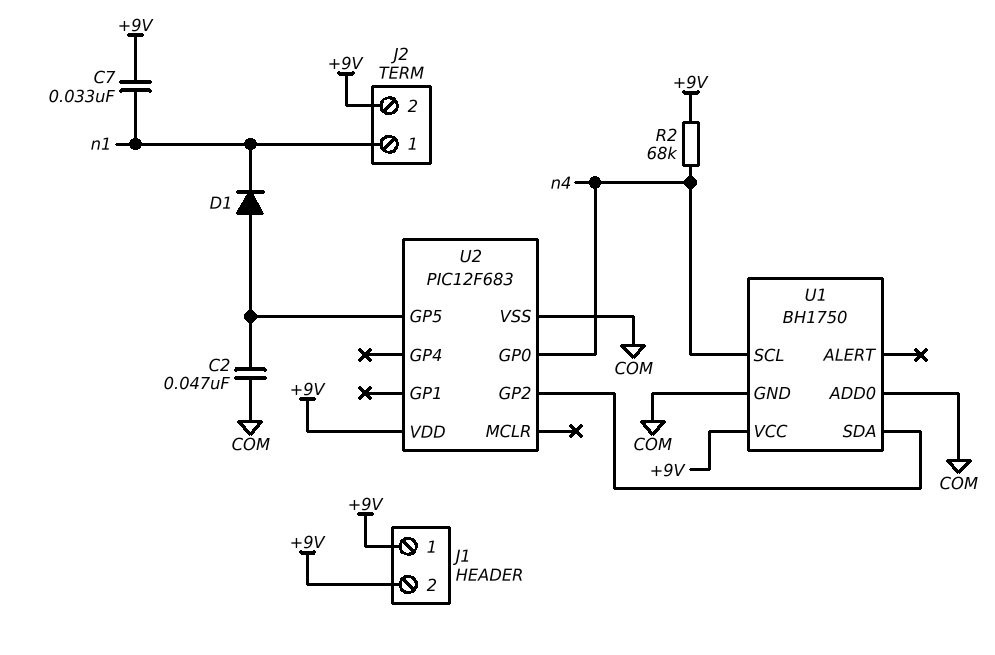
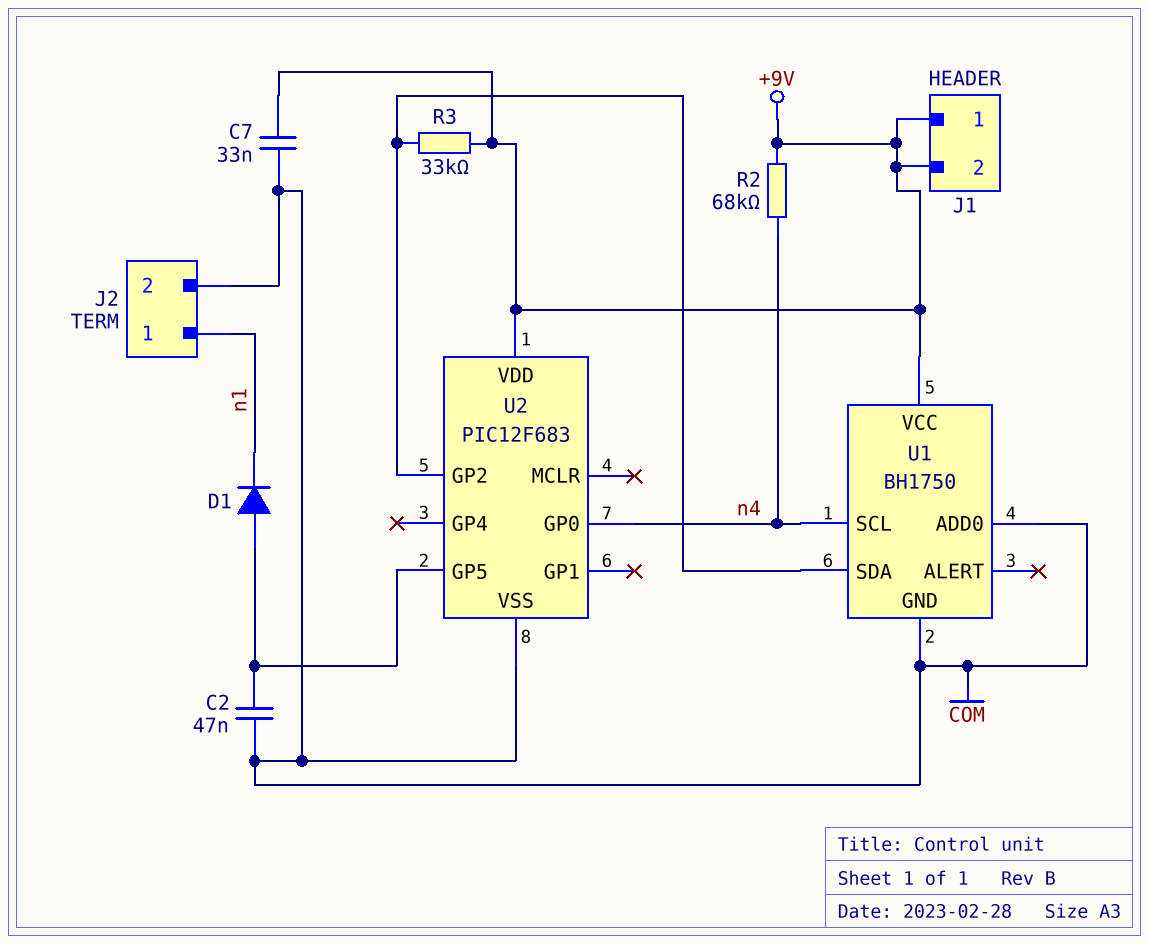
C7: 33nF (+9V, n1) -> 33nF (+9V, COM)
J2 pin 2: +9V -> COM
R3: none -> 33k (+9V, U1/SDA)

